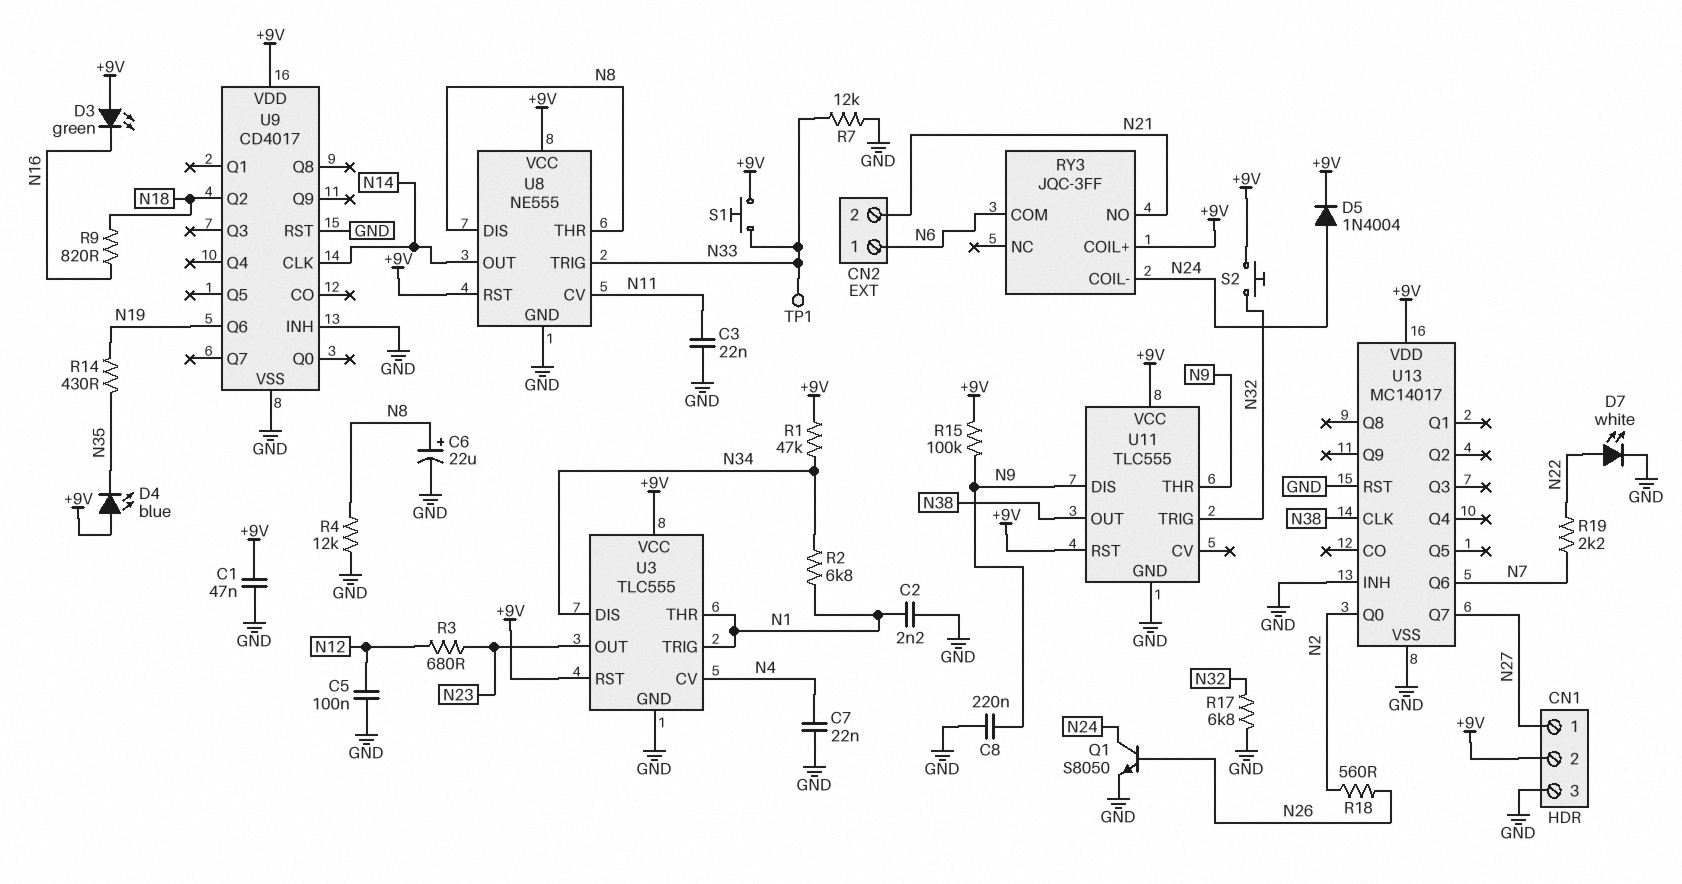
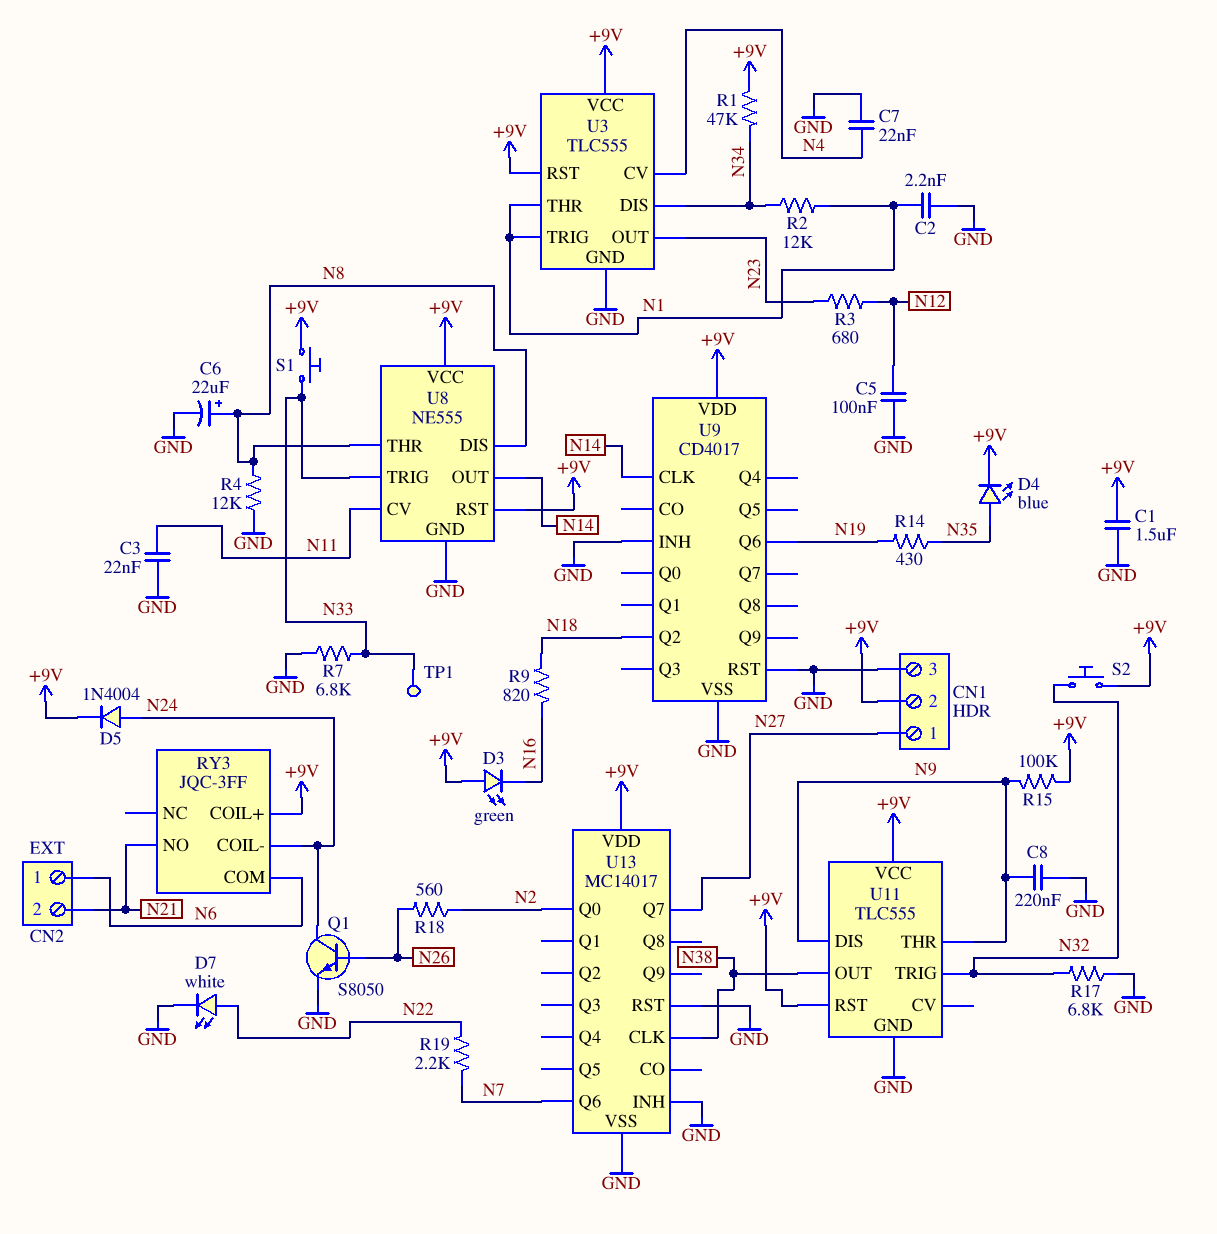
C1: 47nF (+9V, GND) -> 1.5uF (+9V, GND)
D4: LED blue (A +9V, K N35) -> LED blue (A N35, K +9V)
R2: 6.8k (N1, N34) -> 12k (N1, N34)
R7: 12k (GND, N33) -> 6.8k (GND, N33)

